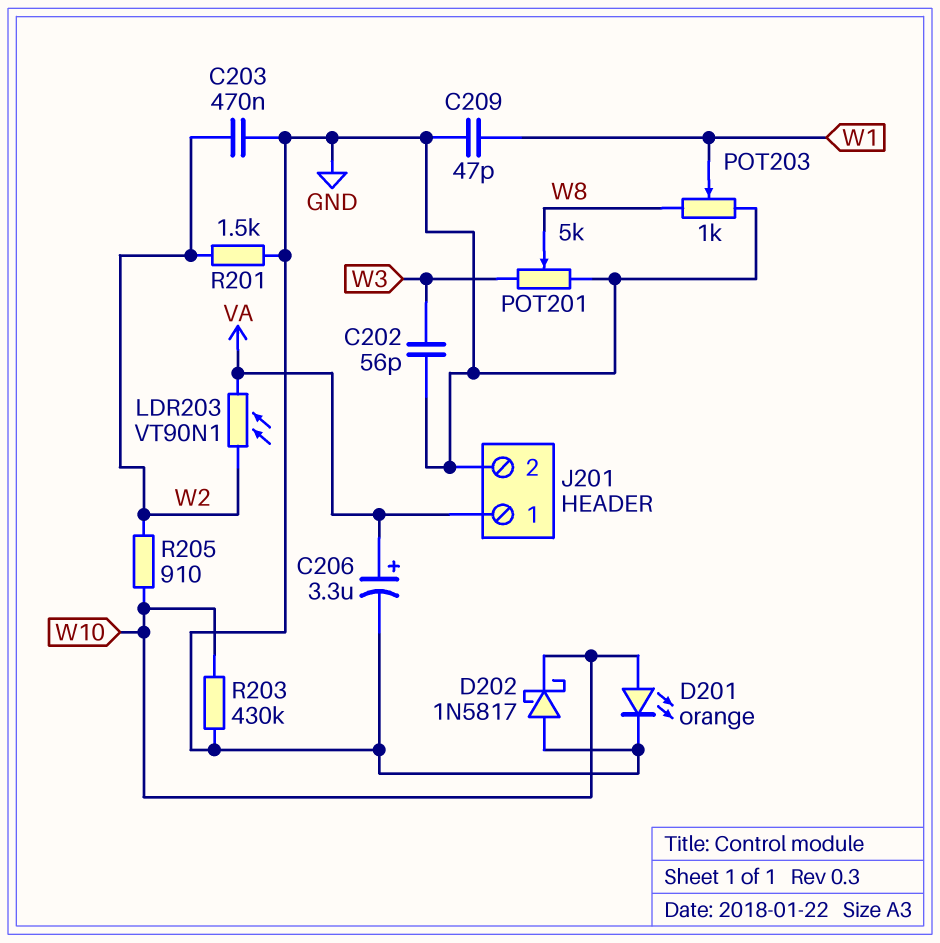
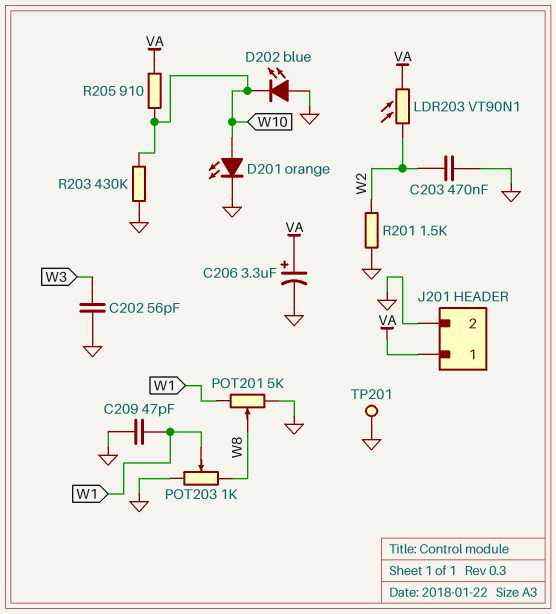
D202: schottky 1N5817 (A GND, K W10) -> LED blue (A GND, K W10)
POT201: 5k (GND, W3, wiper W8) -> 5k (GND, W1, wiper W8)
R205: 910 (W2, W10) -> 910 (VA, W10)
TP201: none -> test point (GND)

